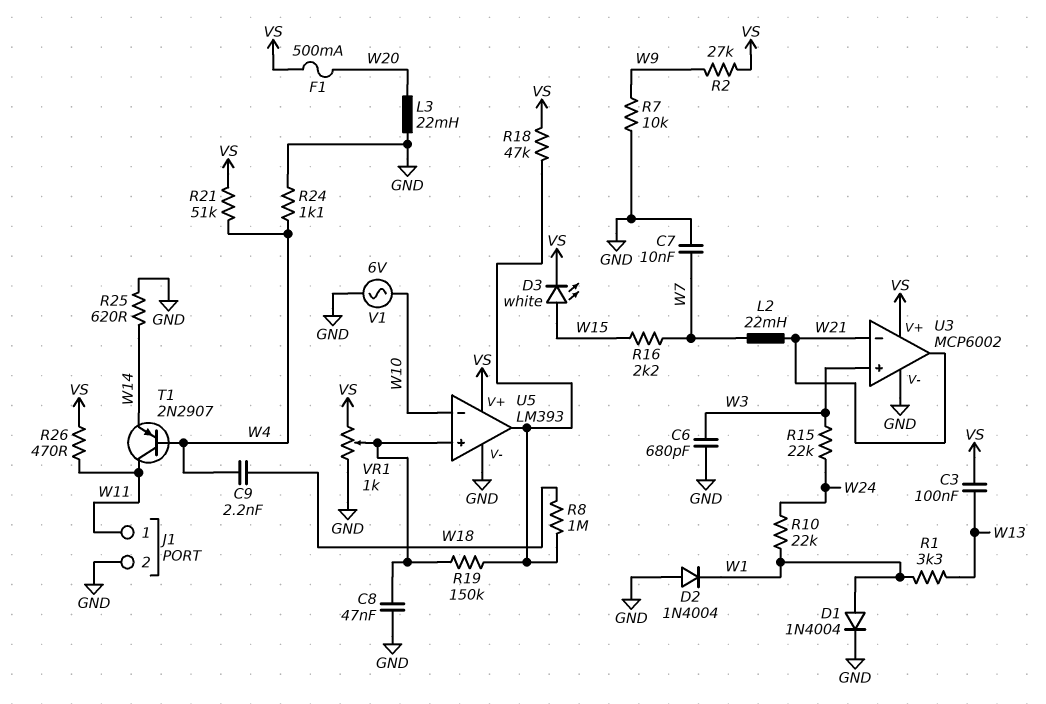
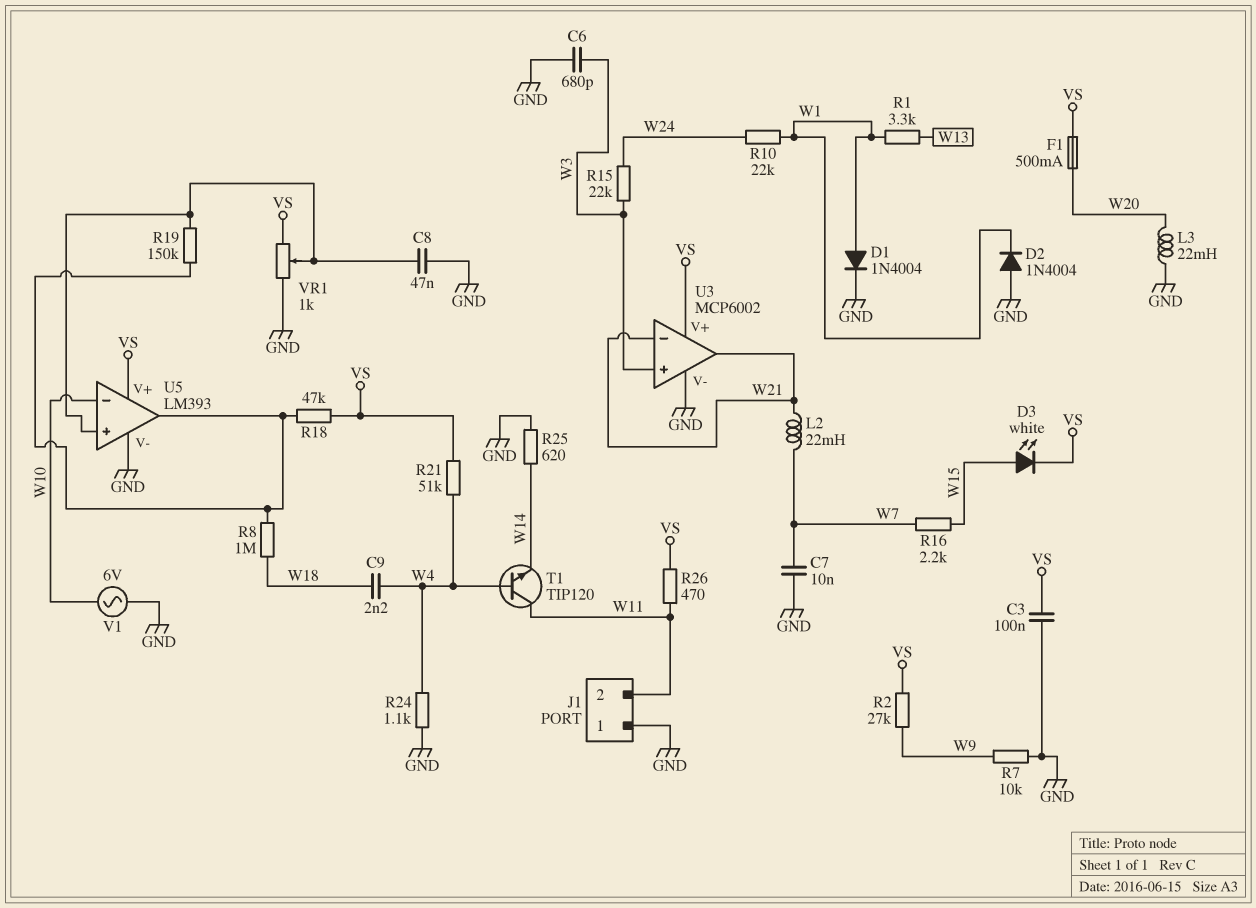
C3: 100nF (VS, W13) -> 100nF (GND, VS)
J1 pin 1: W11 -> GND
J1 pin 2: GND -> W11
T1: PNP 2N2907 (B W4, C W11, E W14) -> NPN TIP120 (B W4, C W11, E W14)

